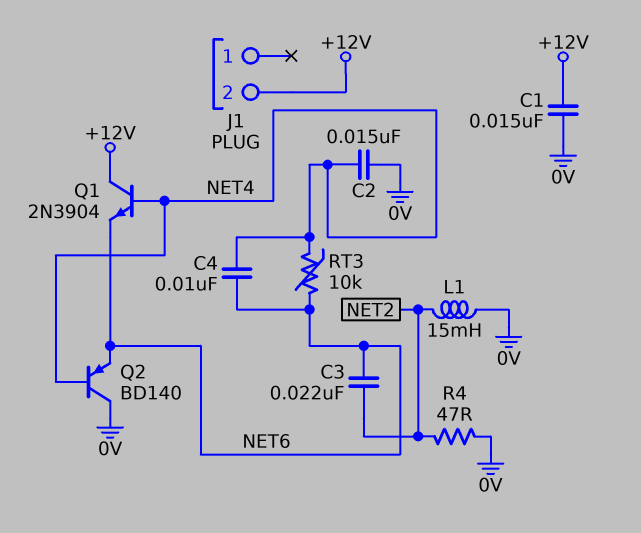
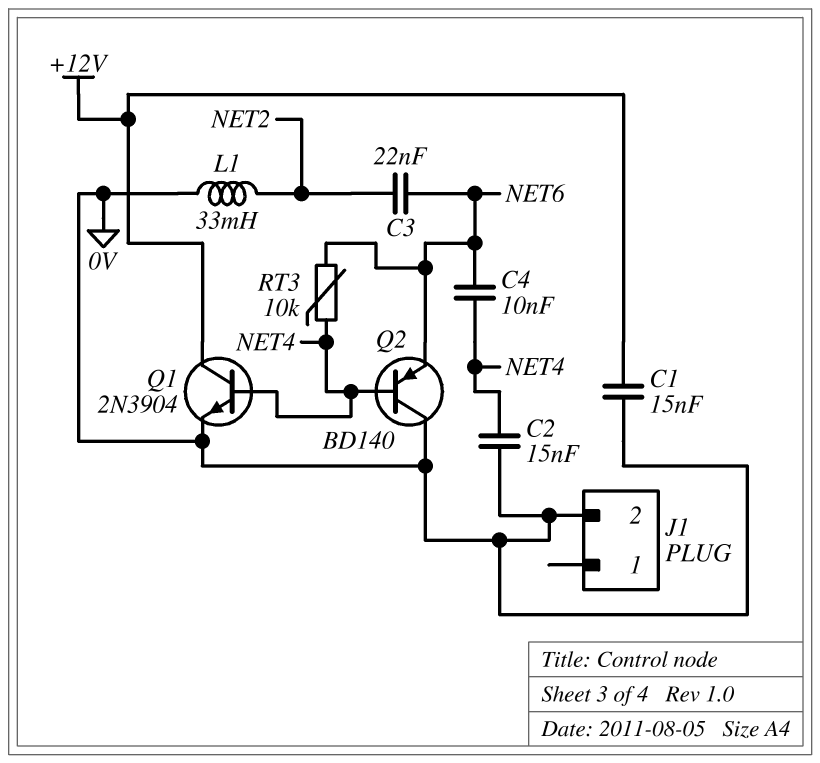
J1 pin 2: +12V -> 0V
L1: 15mH (0V, NET2) -> 33mH (0V, NET2)
Q1: NPN 2N3904 (B NET4, C +12V, E NET6) -> NPN 2N3904 (B NET4, C +12V, E 0V)
R4: 47 (0V, NET2) -> none

